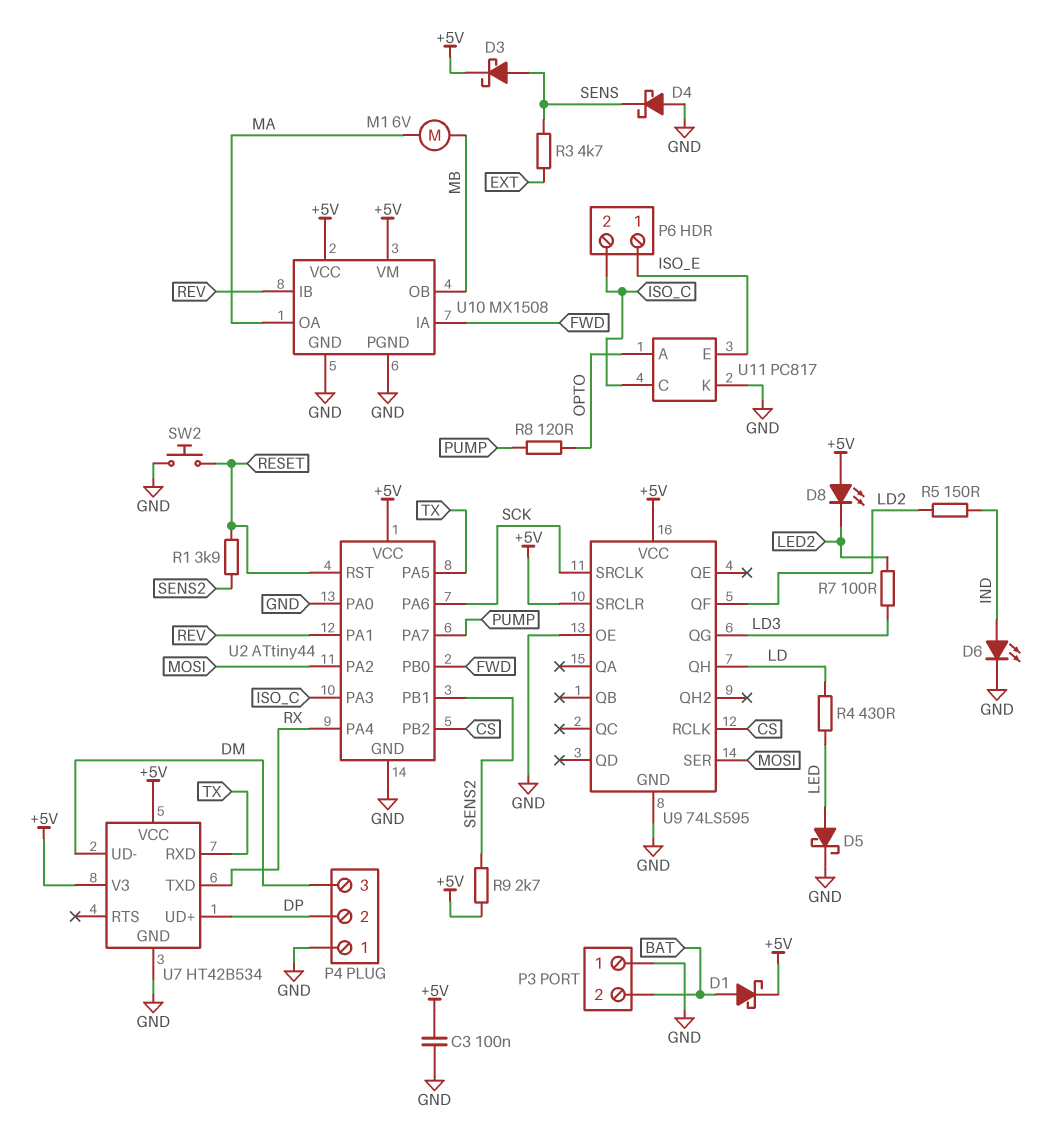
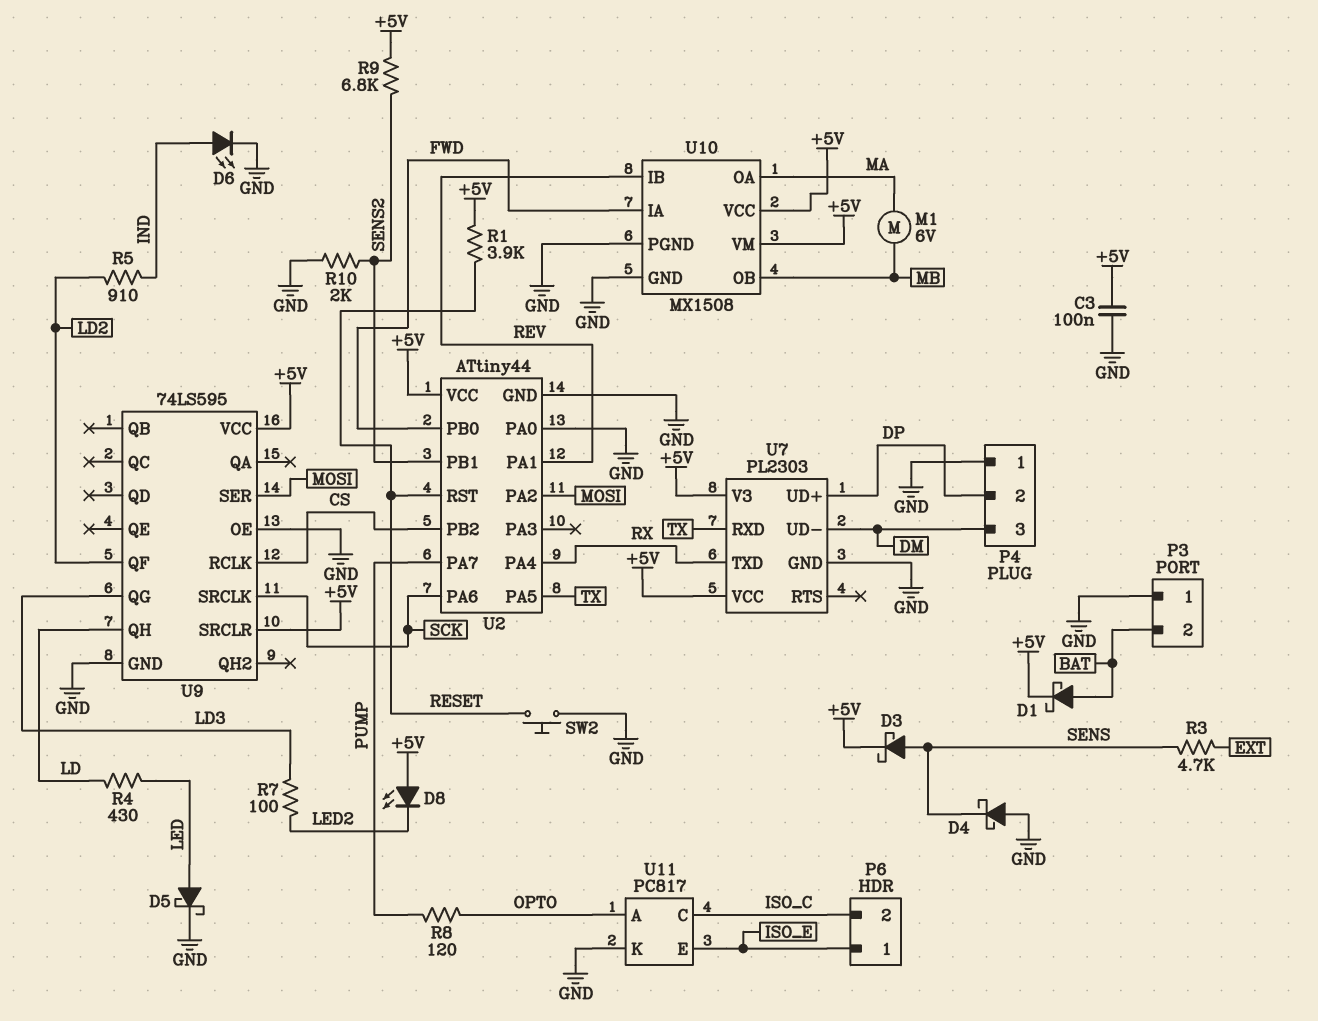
R1: 3.9k (RESET, SENS2) -> 3.9k (+5V, RESET)
R5: 150 (IND, LD2) -> 910 (IND, LD2)
R9: 2.7k (+5V, SENS2) -> 6.8k (+5V, SENS2)
R10: none -> 2k (GND, SENS2)
U2 pin PA3: ISO_C -> none
U7: HT42B534 -> PL2303

